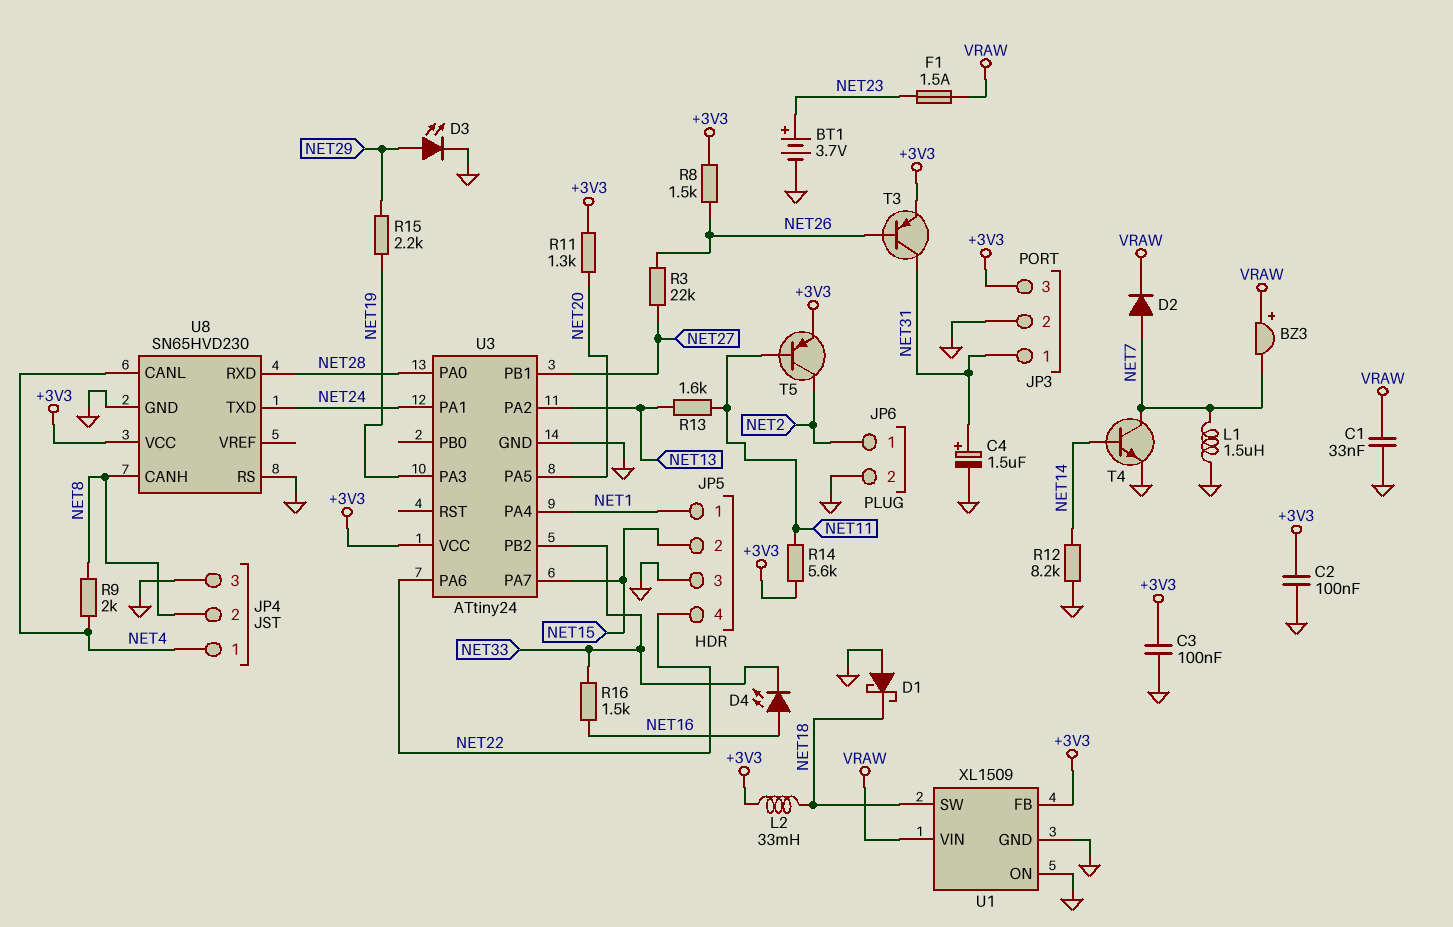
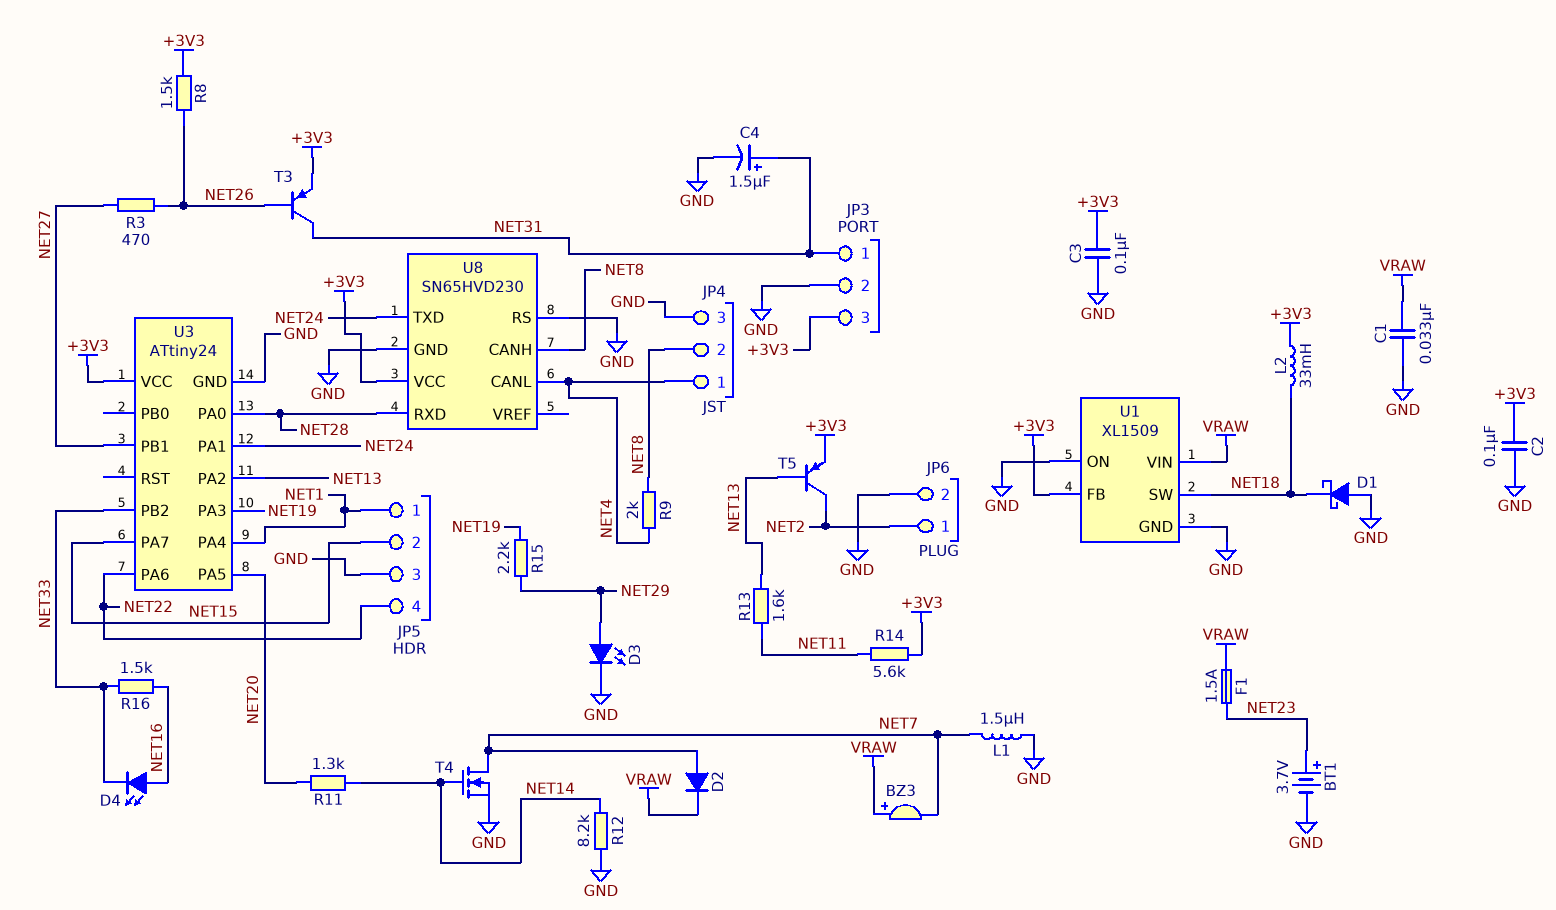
R3: 22k (NET26, NET27) -> 470 (NET26, NET27)
R11: 1.3k (+3V3, NET20) -> 1.3k (NET14, NET20)
T4: NPN (B NET14, C NET7, E GND) -> NMOS (G NET14, D NET7, S GND)
T5: PNP (B NET11, C NET2, E +3V3) -> PNP (B NET13, C NET2, E +3V3)

